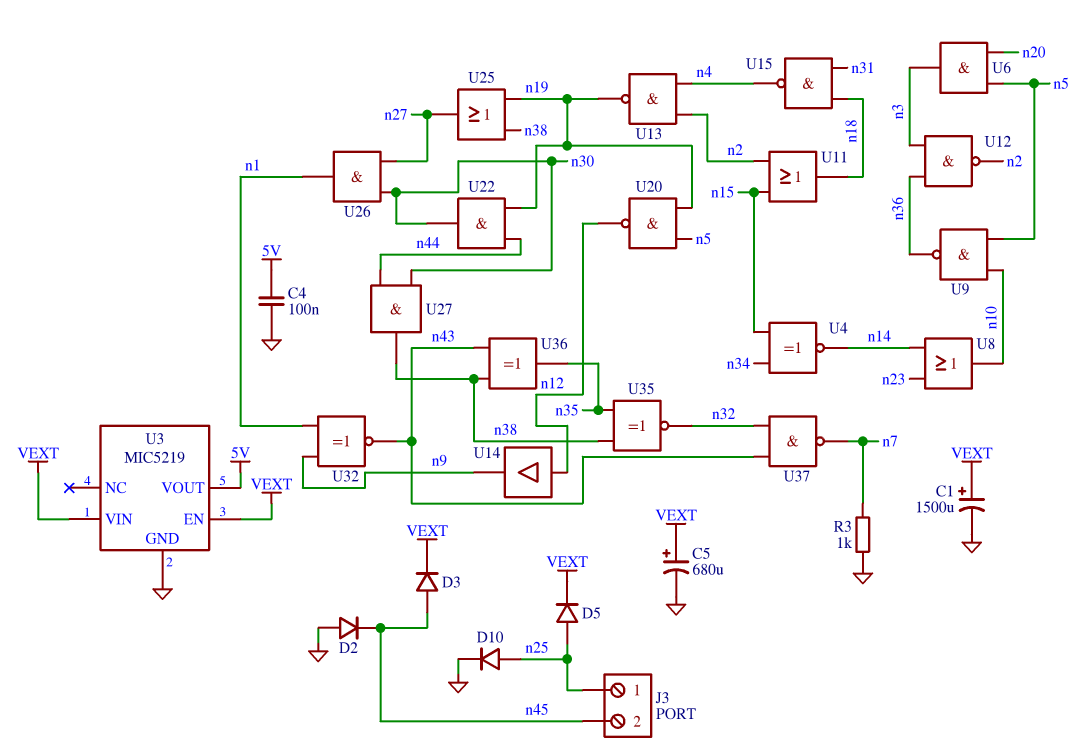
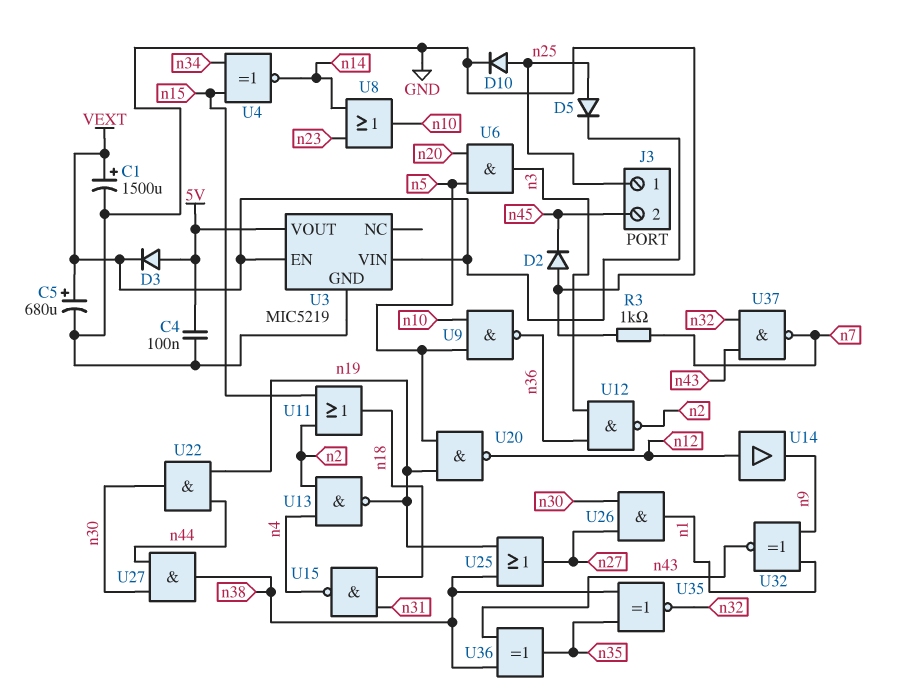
D3: diode (A n45, K VEXT) -> diode (A 5V, K VEXT)

